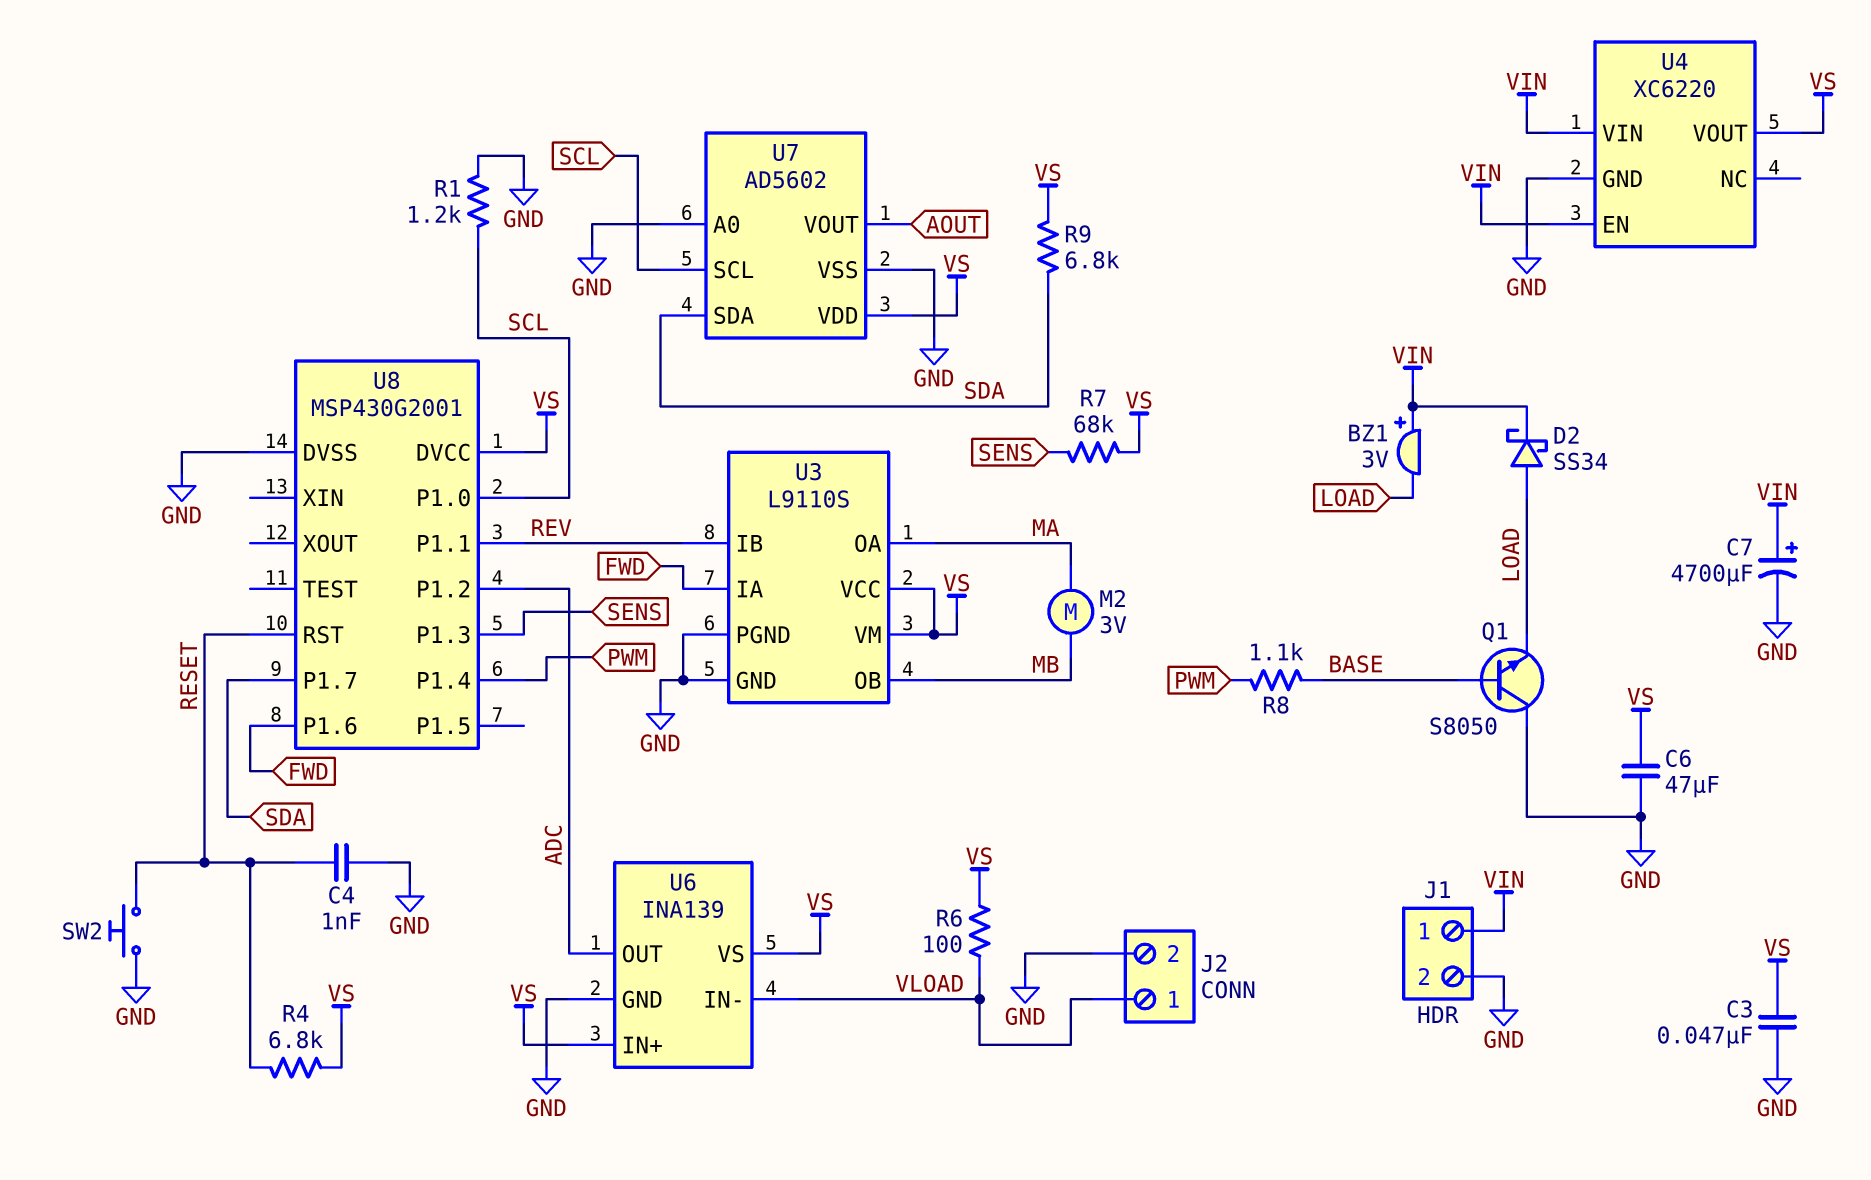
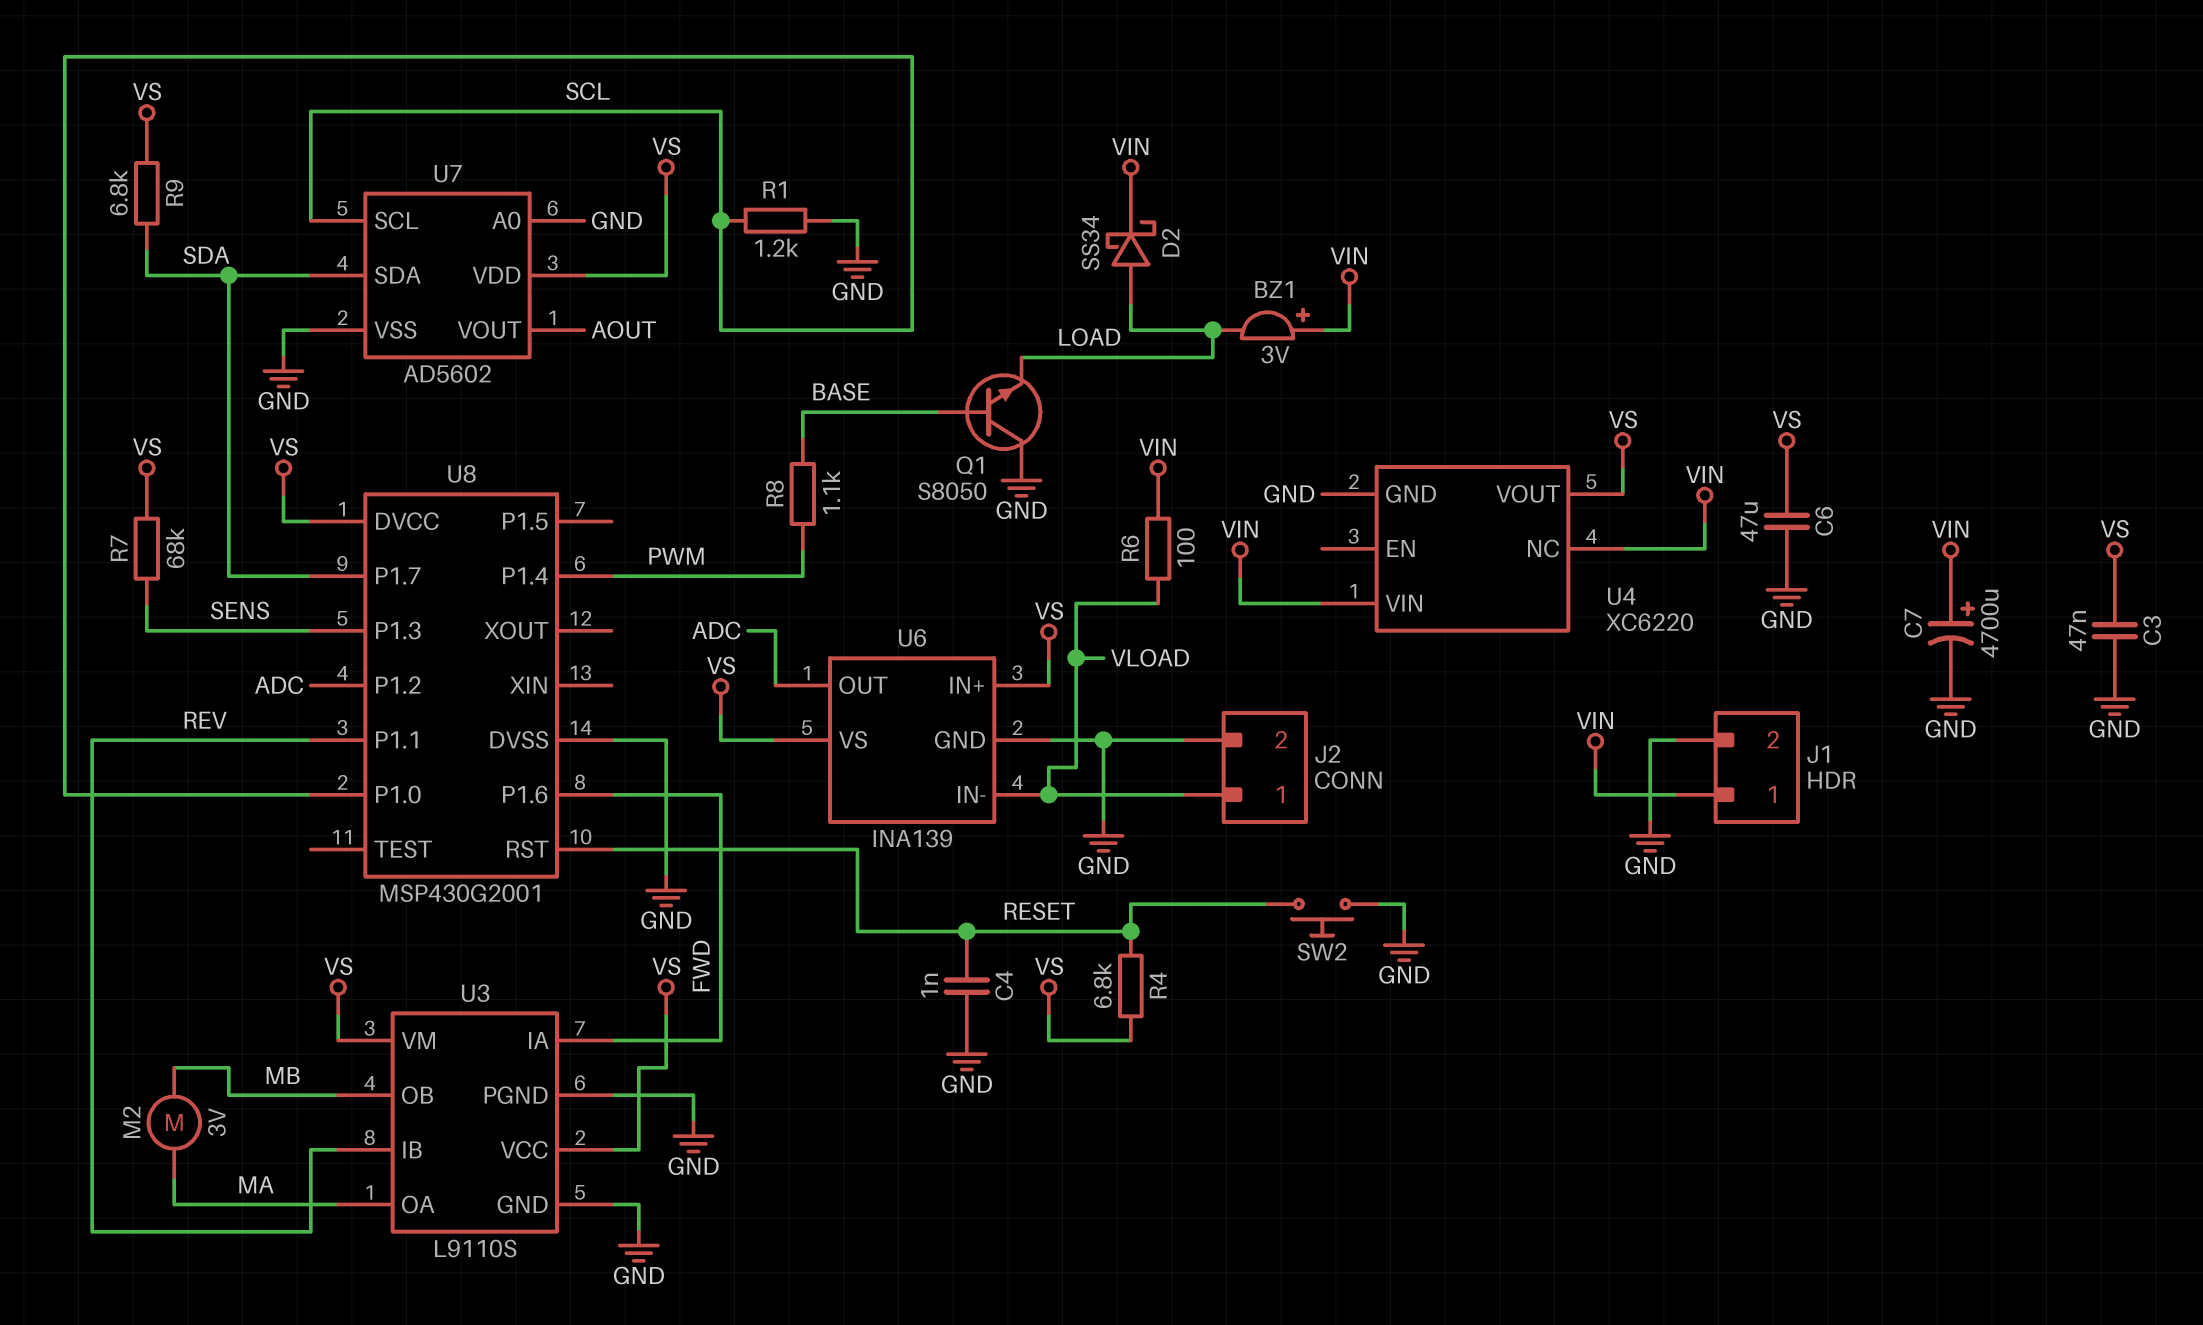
R6: 100 (VLOAD, VS) -> 100 (VIN, VLOAD)
U4 pin EN: VIN -> none
U4 pin NC: none -> VIN

